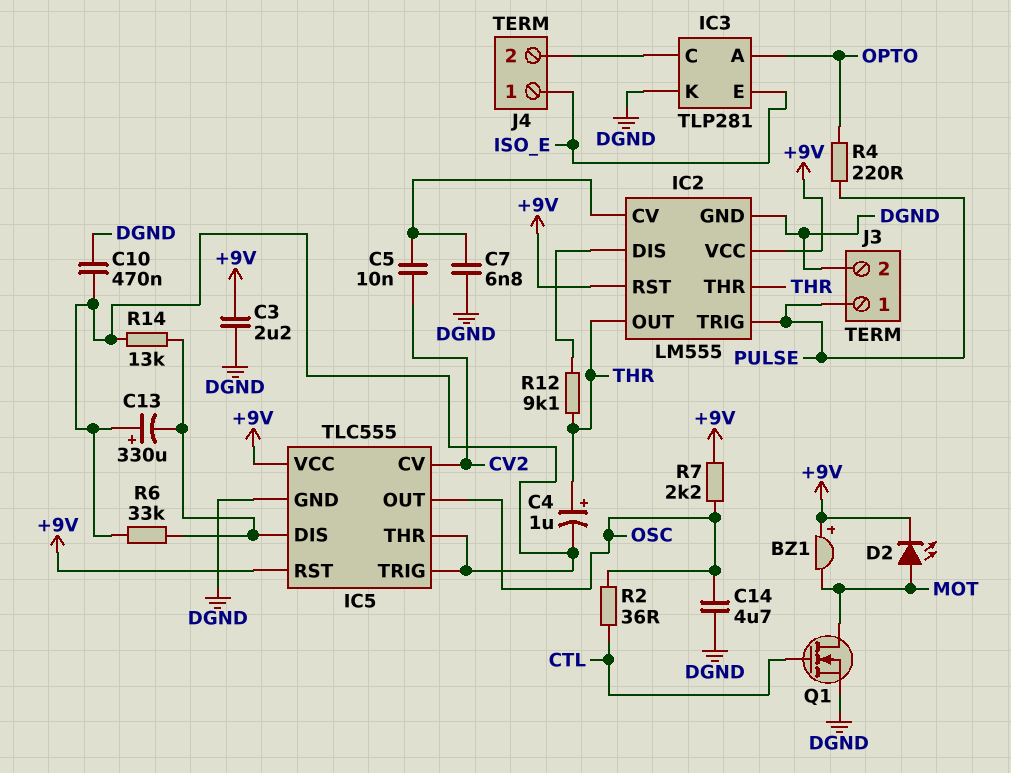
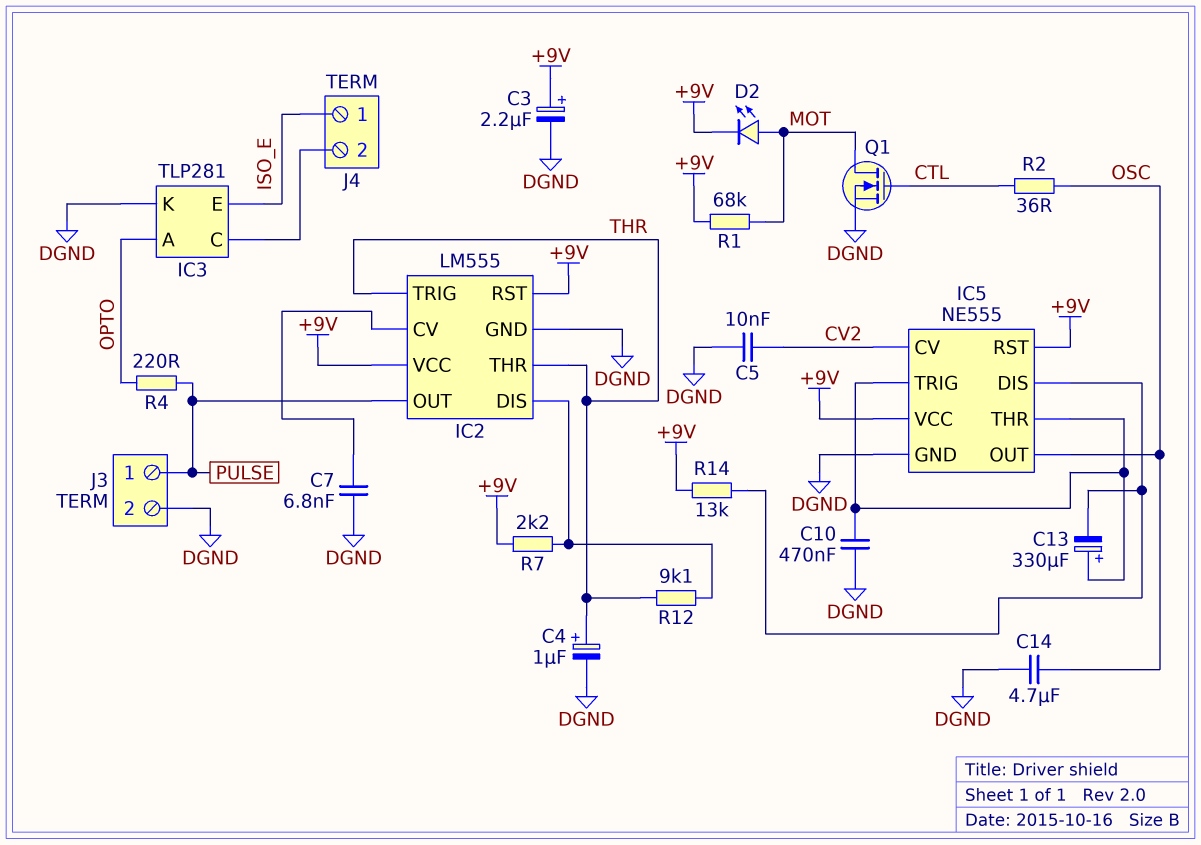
BZ1: buzzer (plus +9V, minus MOT) -> none
C3: 2.2uF (+9V, DGND) -> 2.2uF (plus +9V, minus DGND)
C4: 1uF (plus THR, minus IC5/THR) -> 1uF (plus THR, minus DGND)
C5: 10nF (CV2, IC2/CV) -> 10nF (CV2, DGND)
IC2 pin OUT: THR -> PULSE
IC2 pin TRIG: PULSE -> THR
IC5: TLC555 -> NE555
R1: none -> 68k (+9V, MOT)
R6: 33k (IC5/DIS, IC5/THR) -> none
R7: 2.2k (+9V, OSC) -> 2.2k (+9V, IC2/DIS)
R14: 13k (IC5/DIS, IC5/THR) -> 13k (+9V, IC5/DIS)

